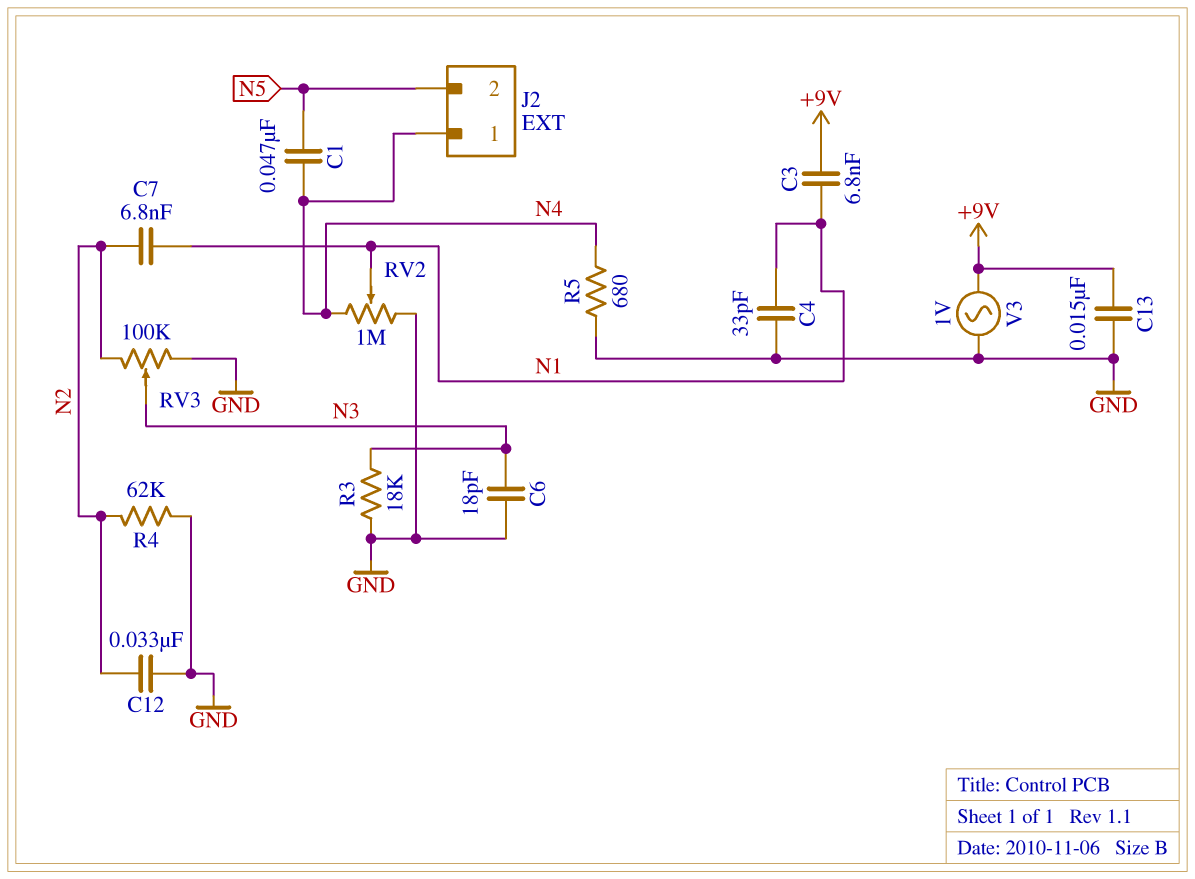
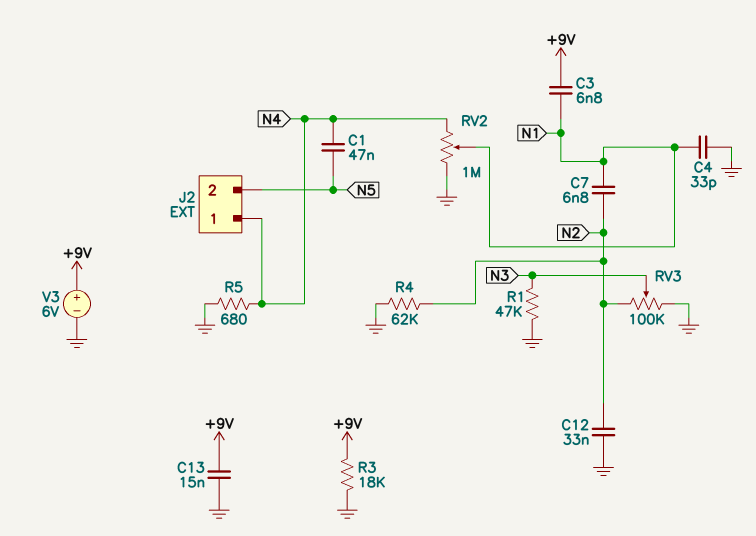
C6: 18pF (GND, N3) -> none
R1: none -> 47k (GND, N3)
R3: 18k (GND, N3) -> 18k (+9V, GND)
V3: AC 1V (+9V, GND) -> 6V (plus +9V, minus GND)

